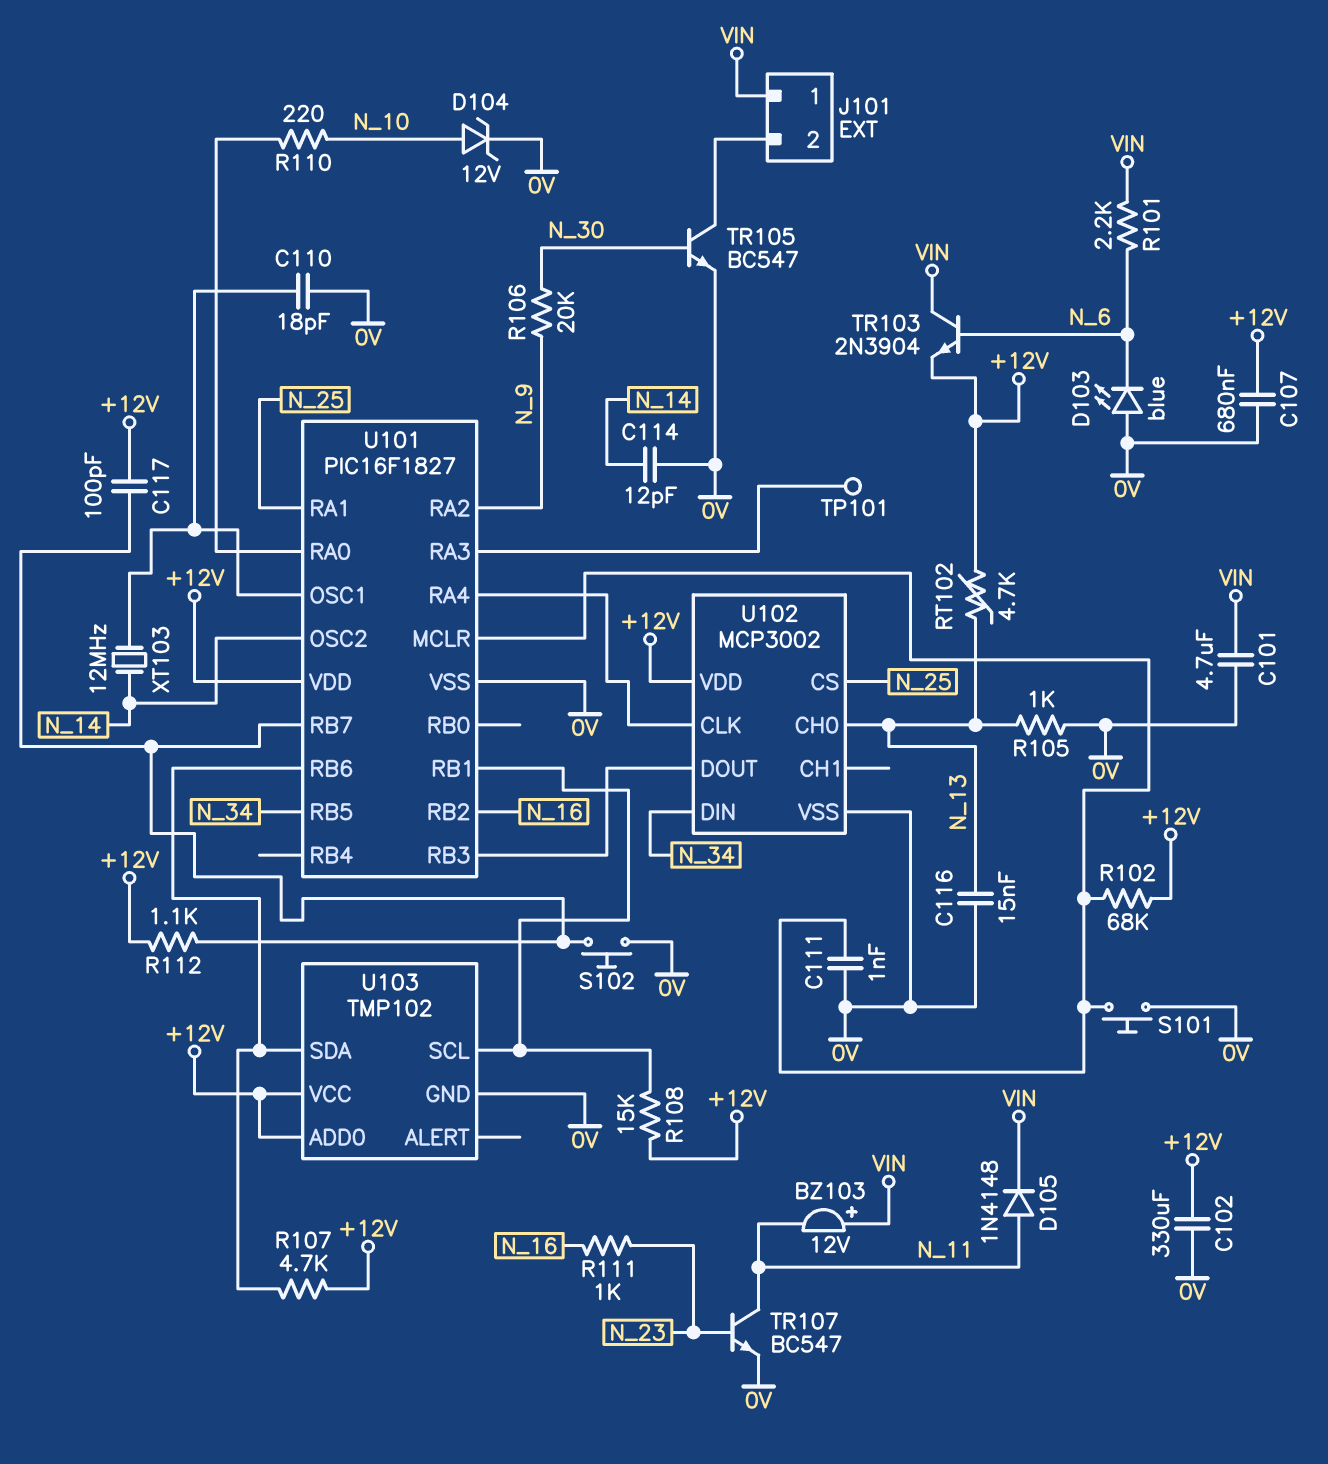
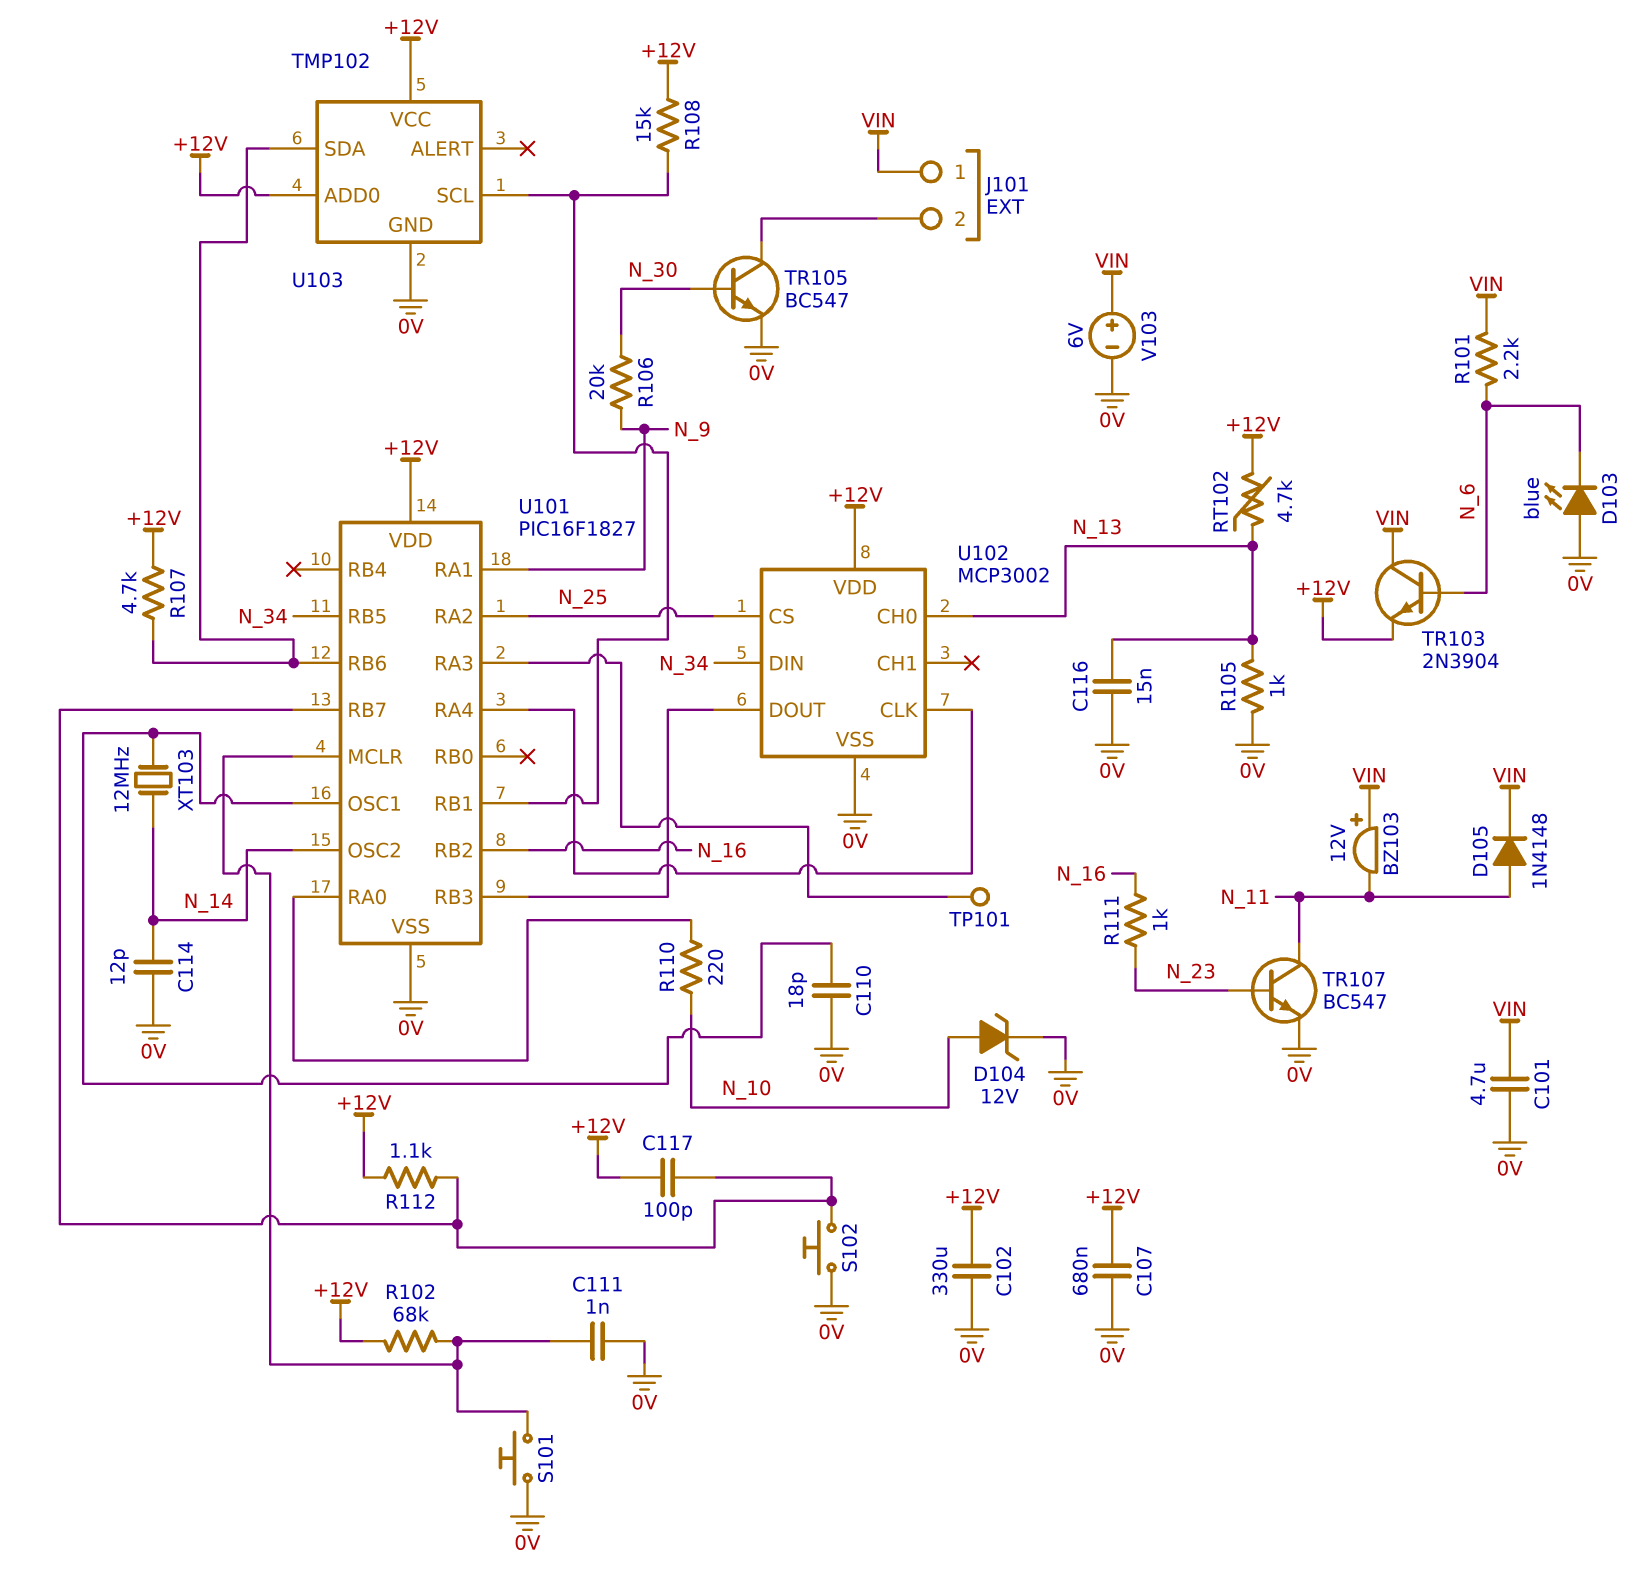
U101 pin RA1: N_25 -> N_9
U101 pin RA2: N_9 -> N_25
V103: none -> 6V (plus VIN, minus 0V)

